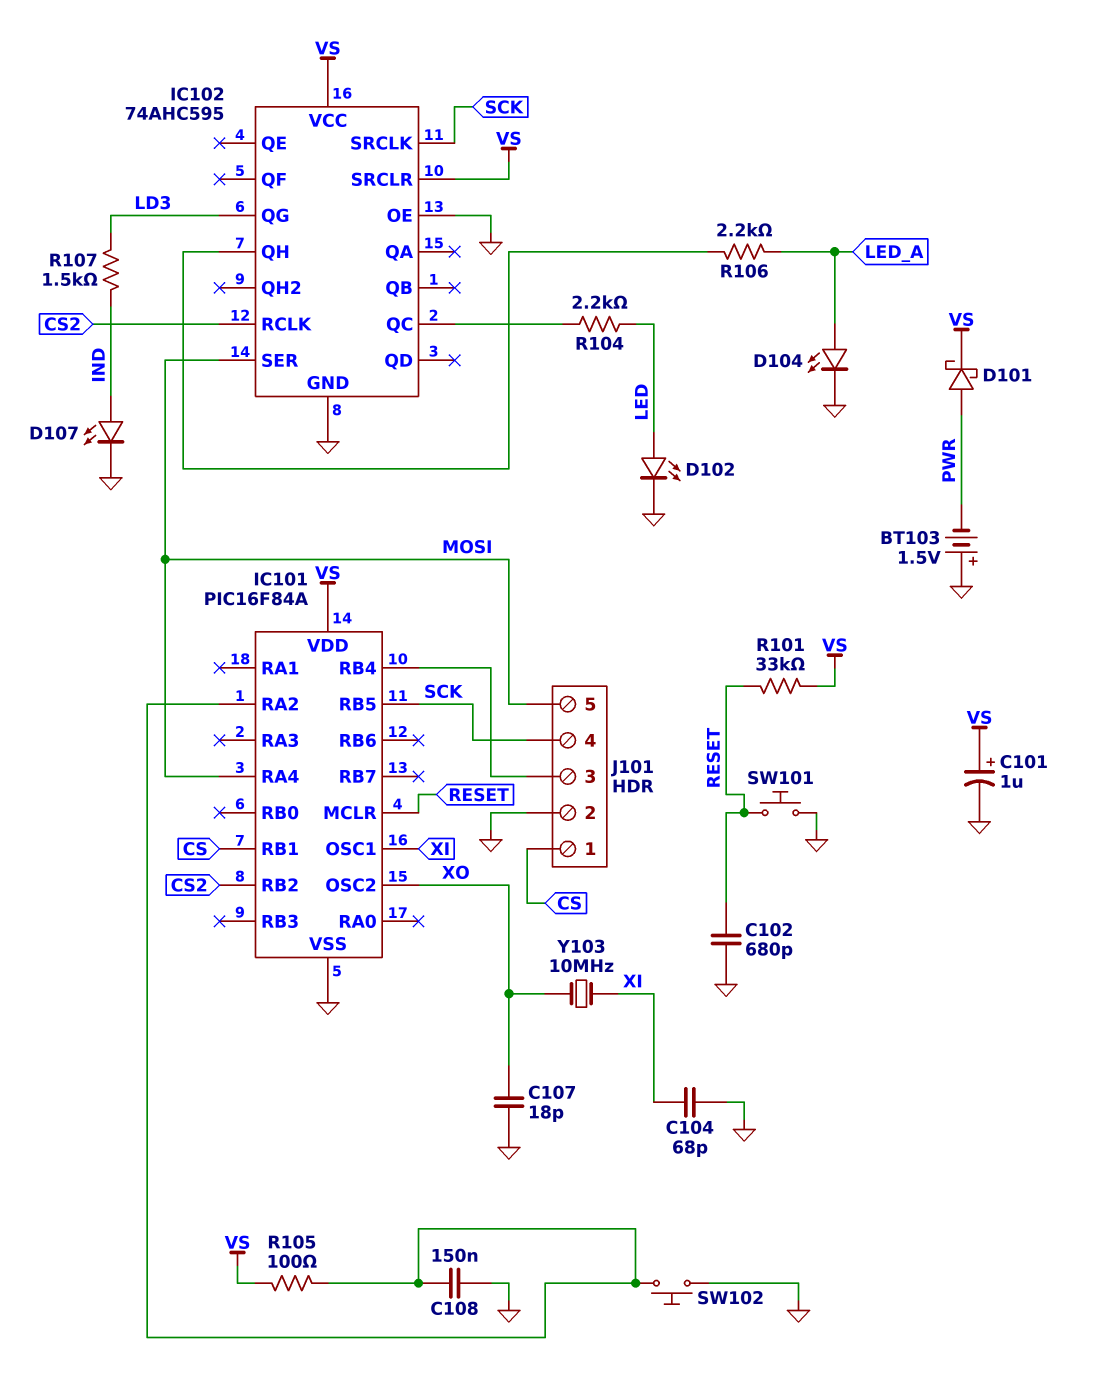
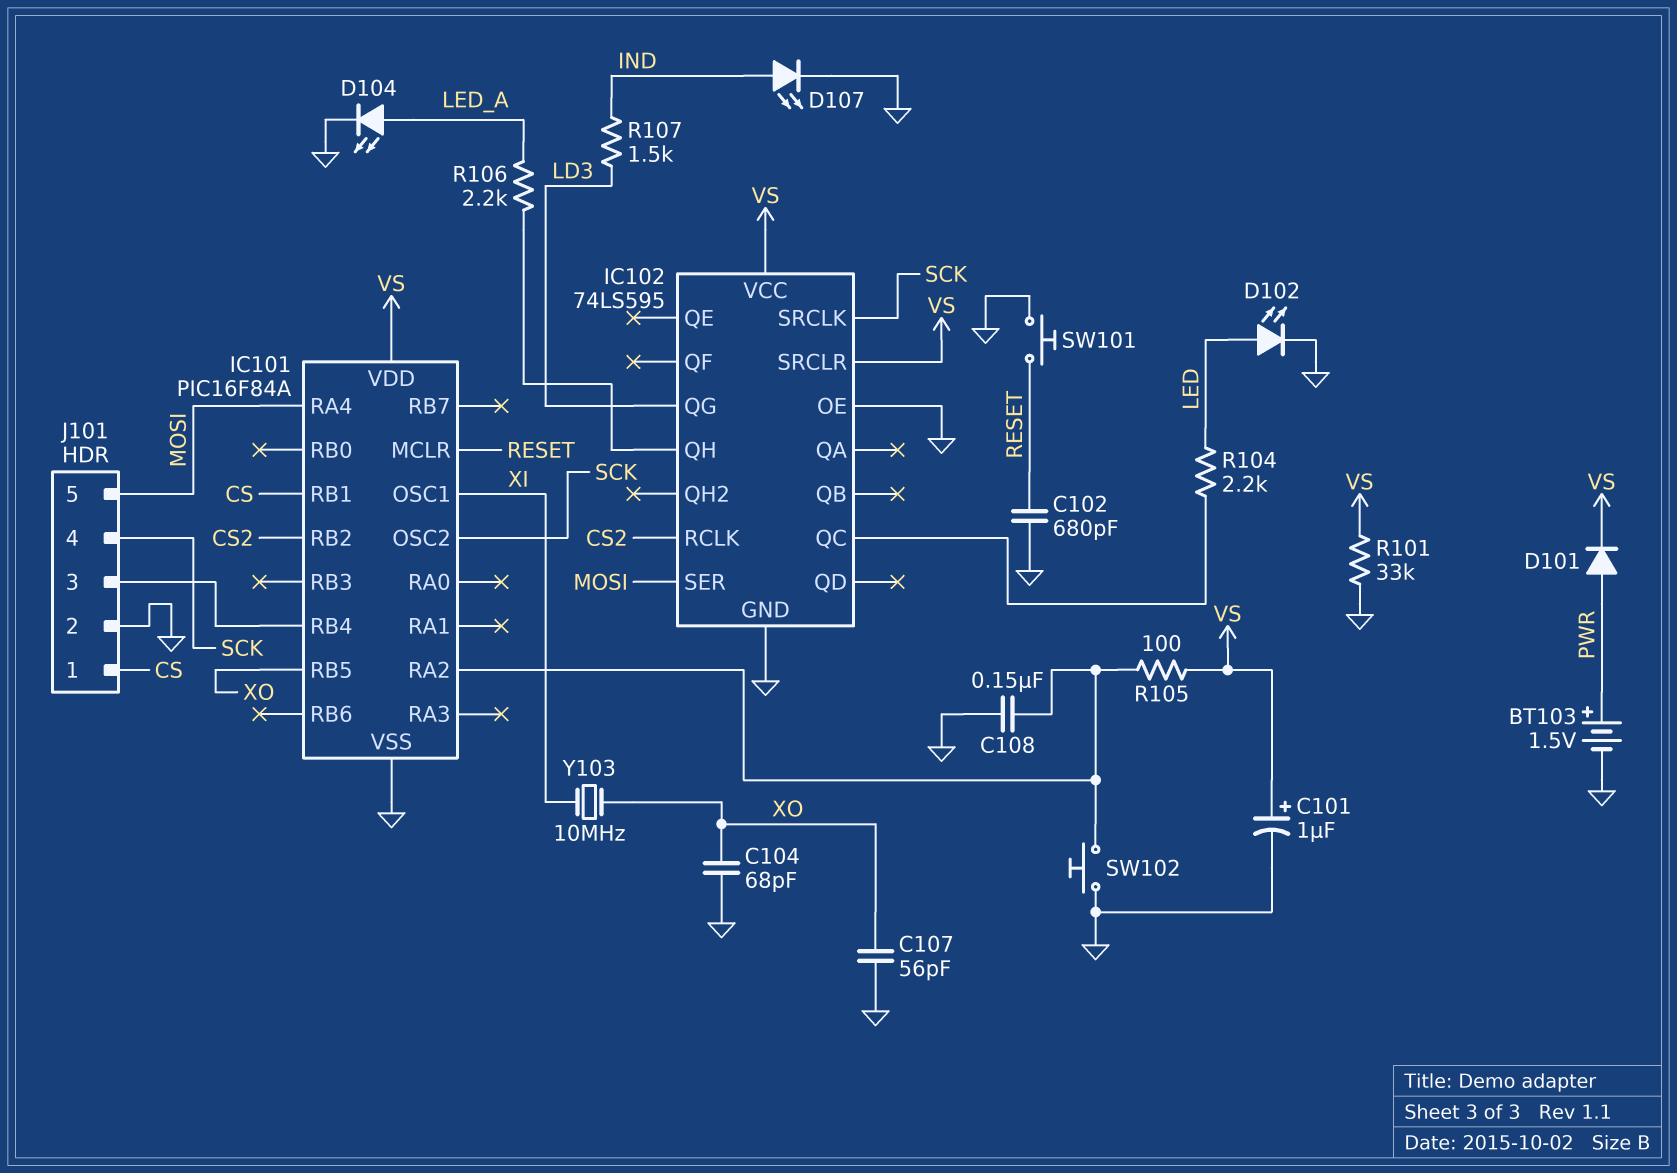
BT103: 1.5V (plus GND, minus PWR) -> 1.5V (plus PWR, minus GND)
C104: 68pF (GND, XI) -> 68pF (GND, XO)
C107: 18pF (GND, XO) -> 56pF (GND, XO)
D101: schottky (A PWR, K VS) -> diode (A PWR, K VS)
IC101 pin OSC2: XO -> SCK
IC101 pin RB5: SCK -> XO
IC102: 74AHC595 -> 74LS595
R101: 33k (RESET, VS) -> 33k (GND, VS)

